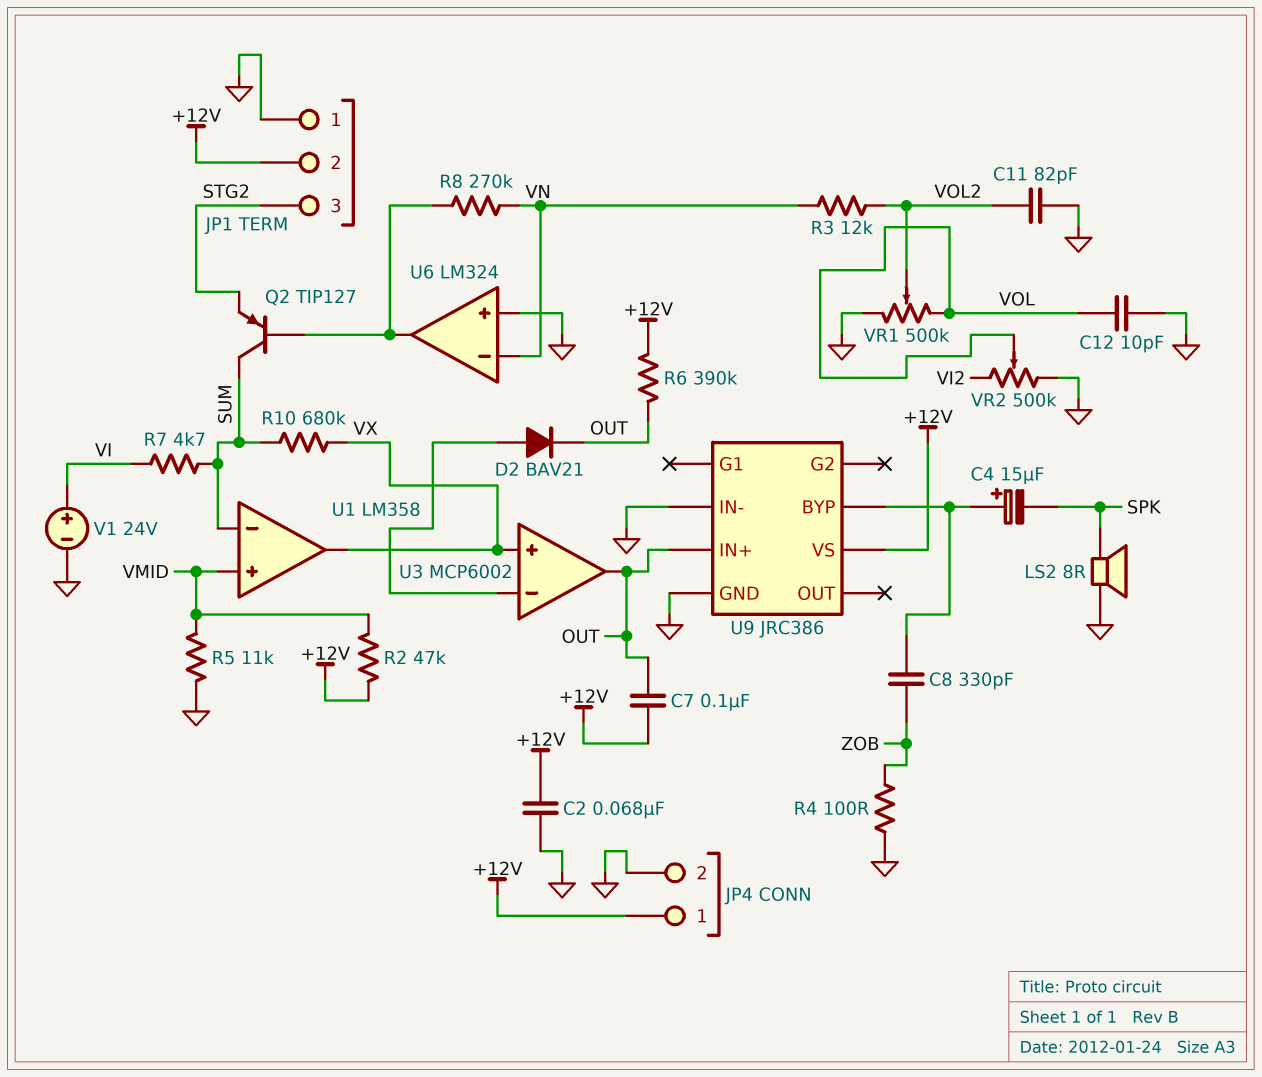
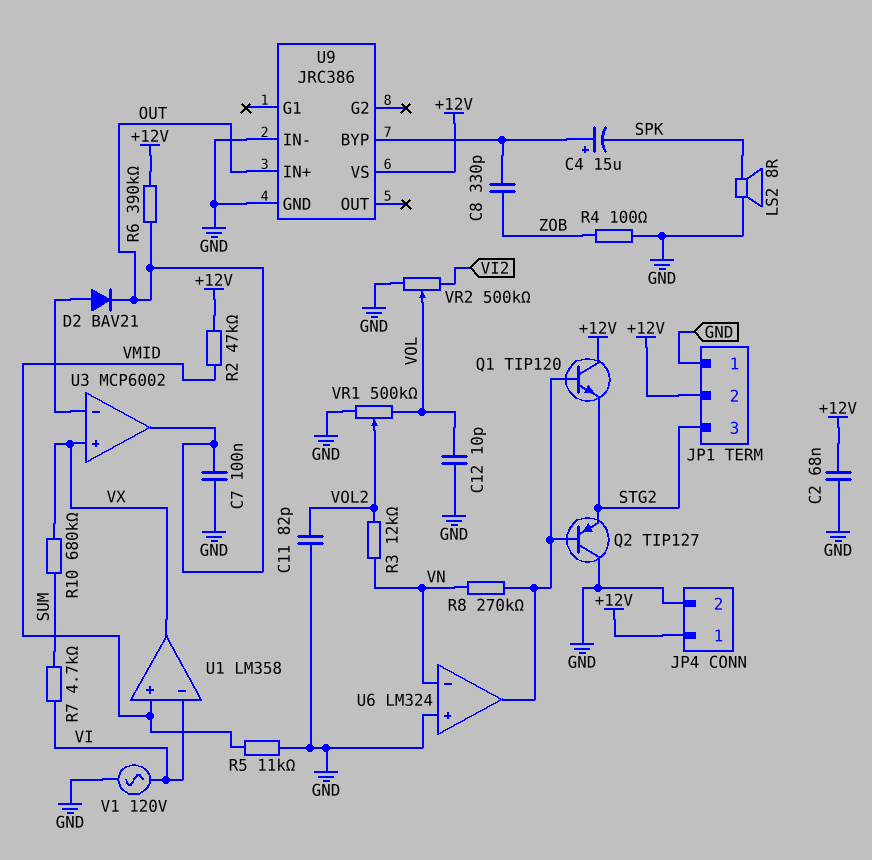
C7: 100nF (+12V, OUT) -> 100nF (GND, OUT)
Q1: none -> NPN TIP120 (B U6/out, C +12V, E STG2)
Q2: PNP TIP127 (B U6/out, C SUM, E STG2) -> PNP TIP127 (B U6/out, C GND, E STG2)
U1 pin in-: SUM -> VI
V1: 24V (plus VI, minus GND) -> AC 120V (GND, VI)

